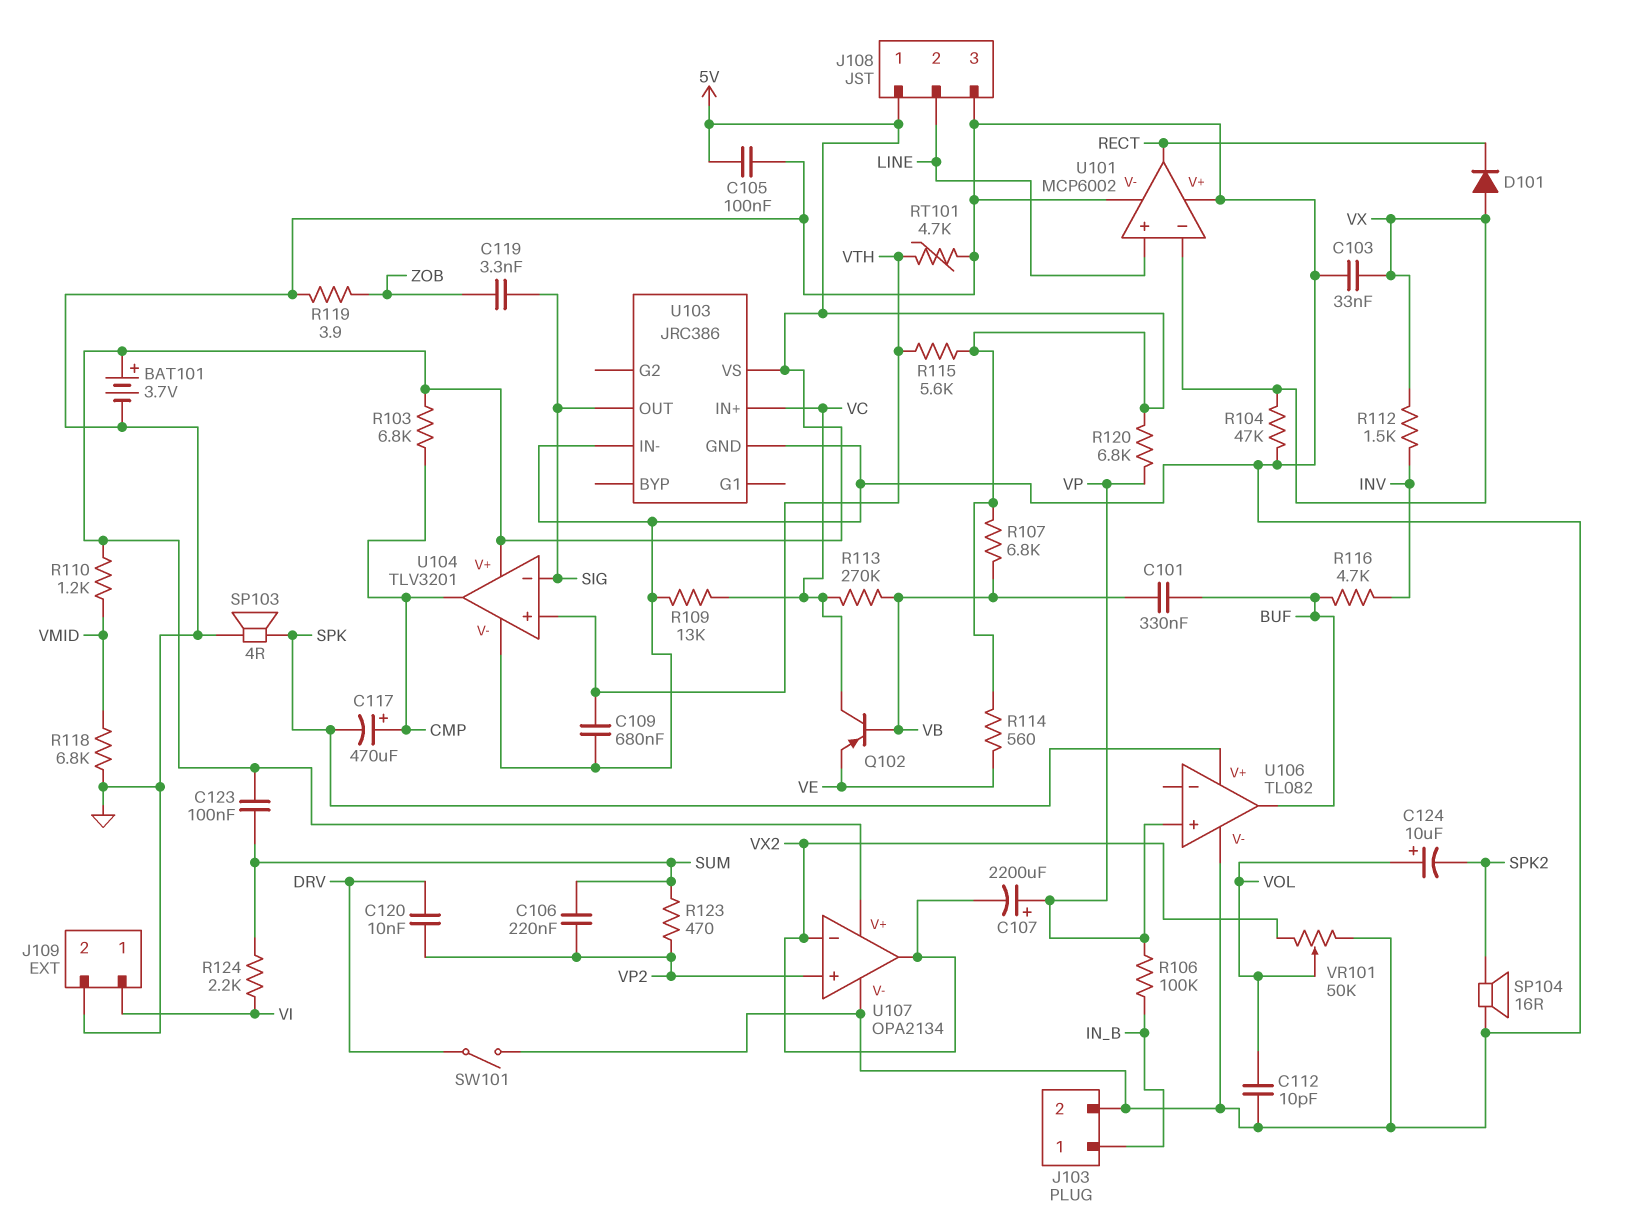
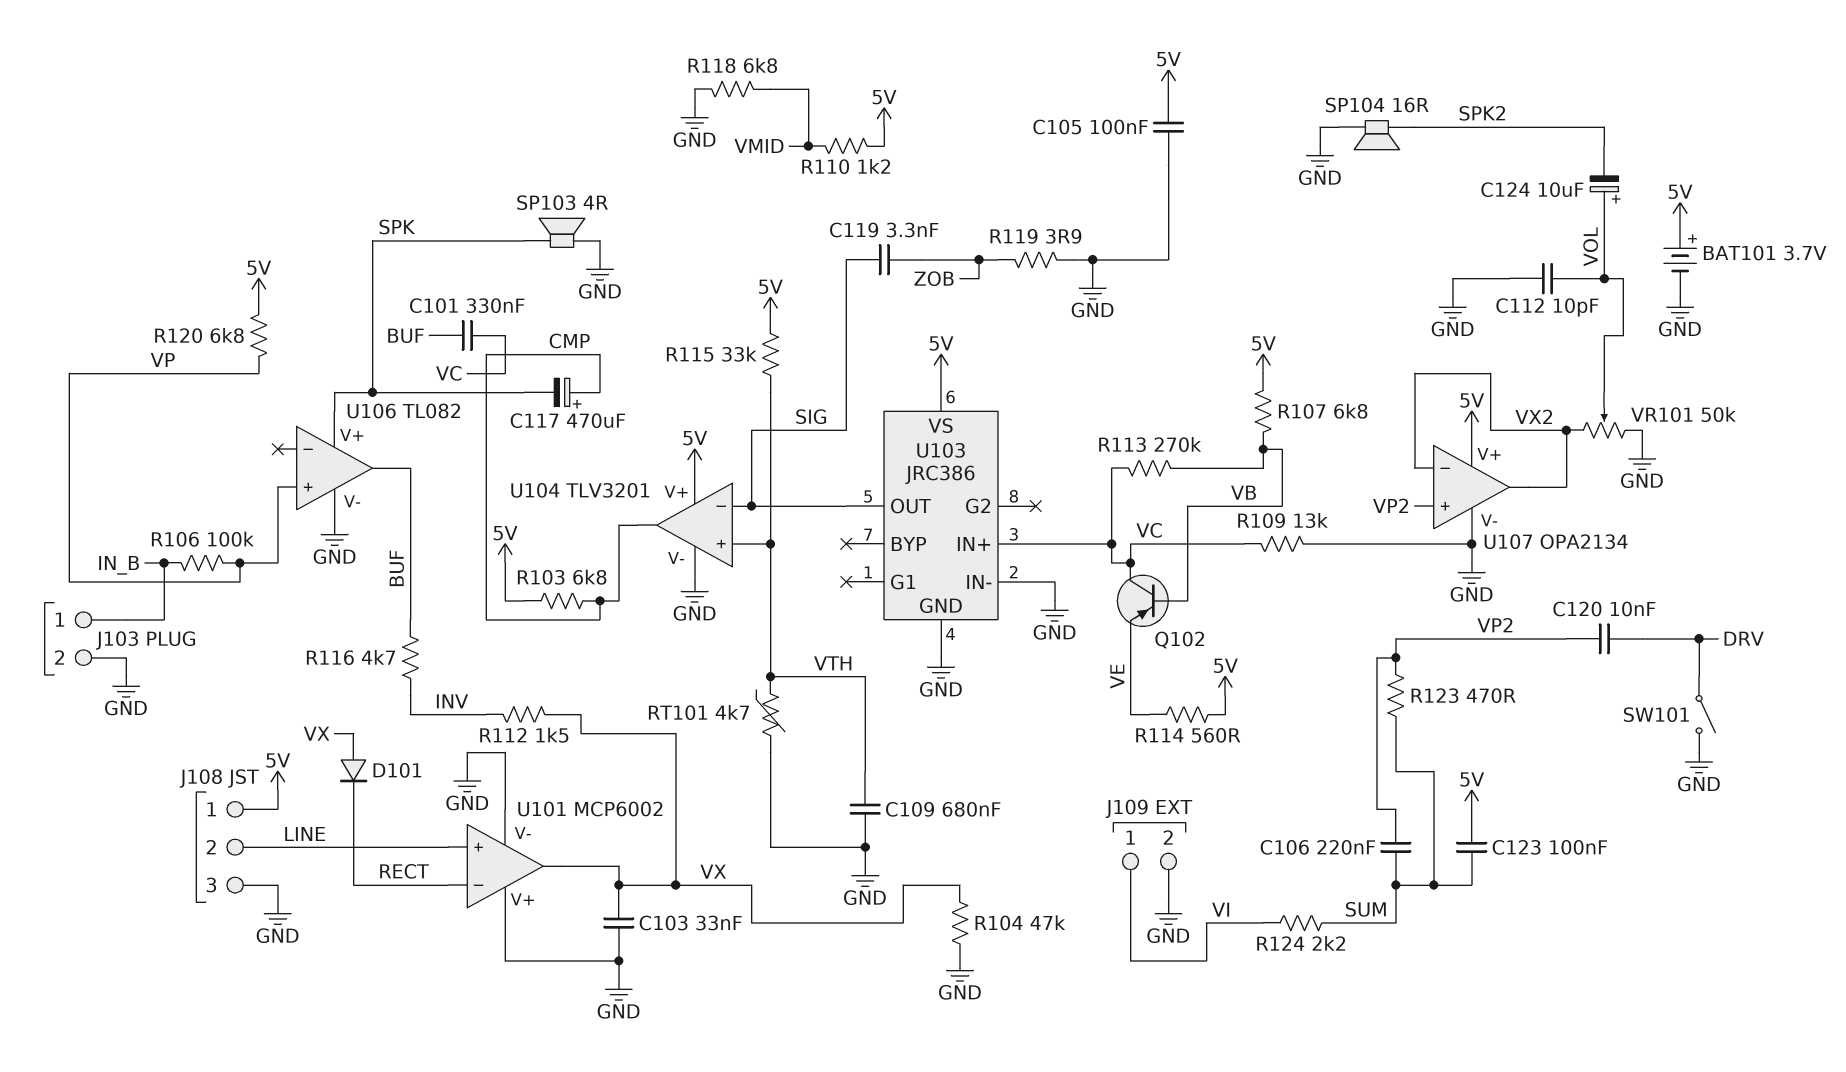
C101: 330nF (BUF, VB) -> 330nF (BUF, VC)
C107: 2200uF (plus VP, minus VX2) -> none
R115: 5.6k (5V, VTH) -> 33k (5V, VTH)
U101 pin in-: VX -> RECT
U101 pin out: RECT -> VX

